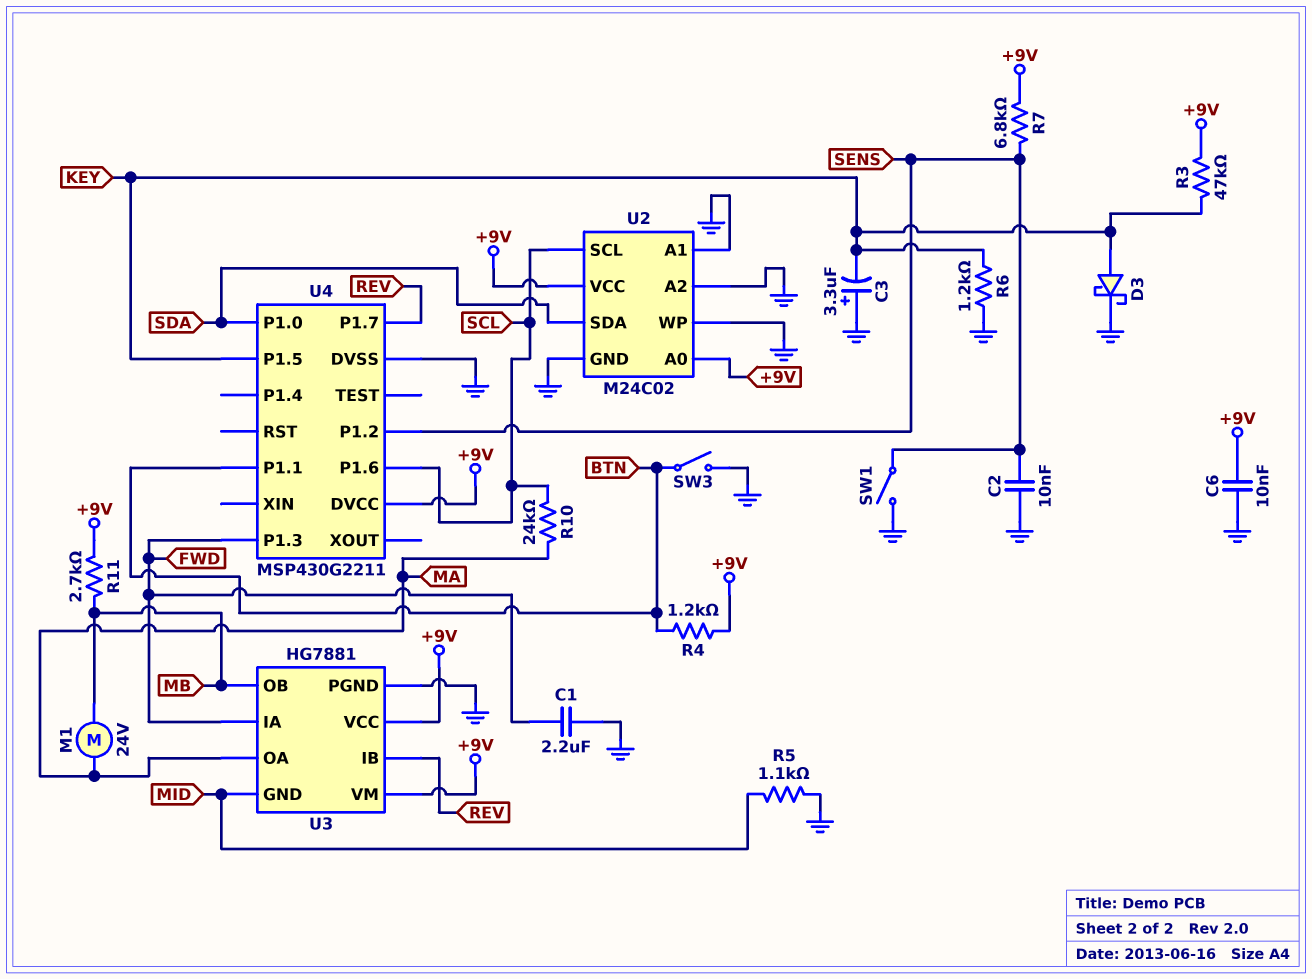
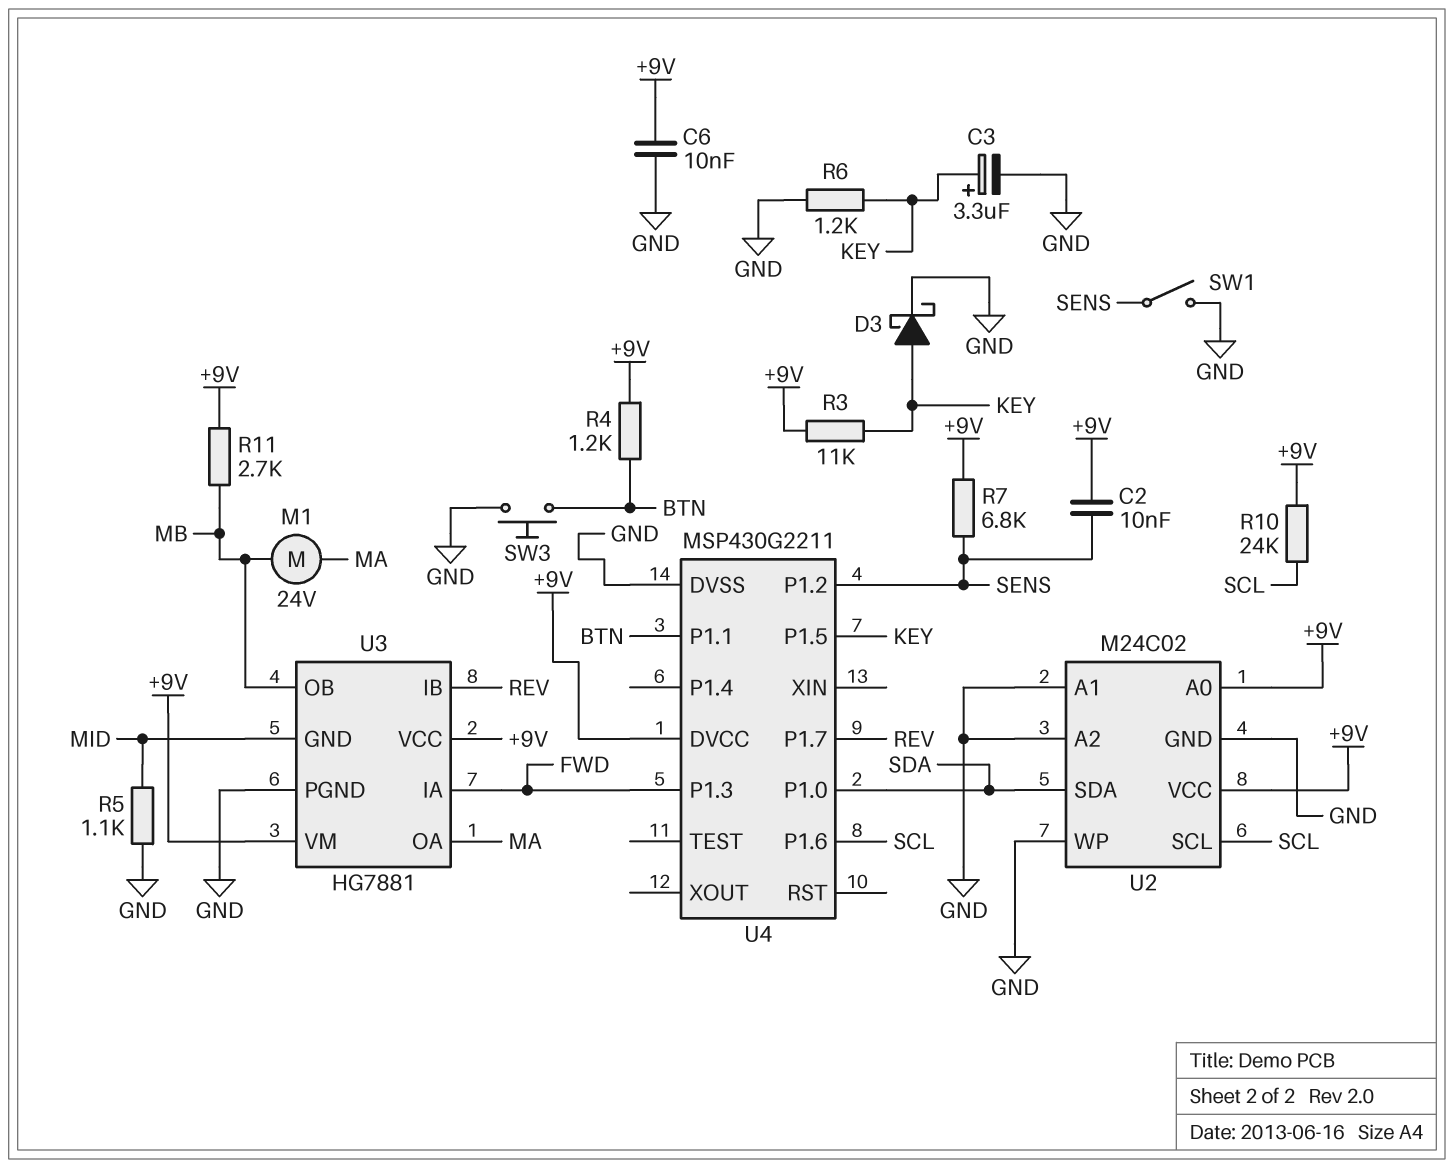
C1: 2.2uF (FWD, GND) -> none
C2: 10nF (GND, SENS) -> 10nF (+9V, SENS)
C3: 3.3uF (plus GND, minus KEY) -> 3.3uF (plus KEY, minus GND)
R3: 47k (+9V, KEY) -> 11k (+9V, KEY)
R10: 24k (MA, SCL) -> 24k (+9V, SCL)
SW3: switch (BTN, GND) -> button (BTN, GND)

